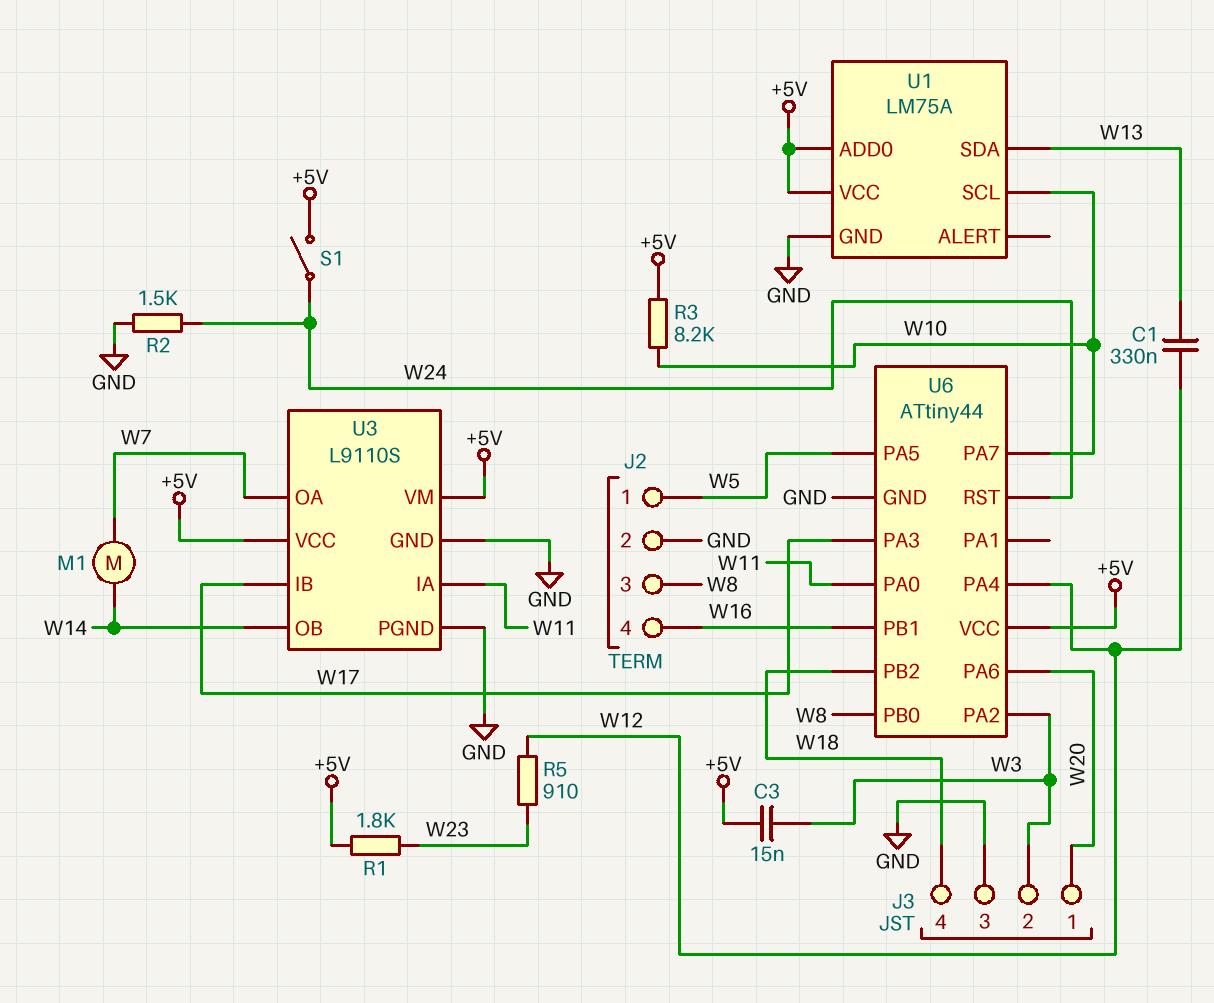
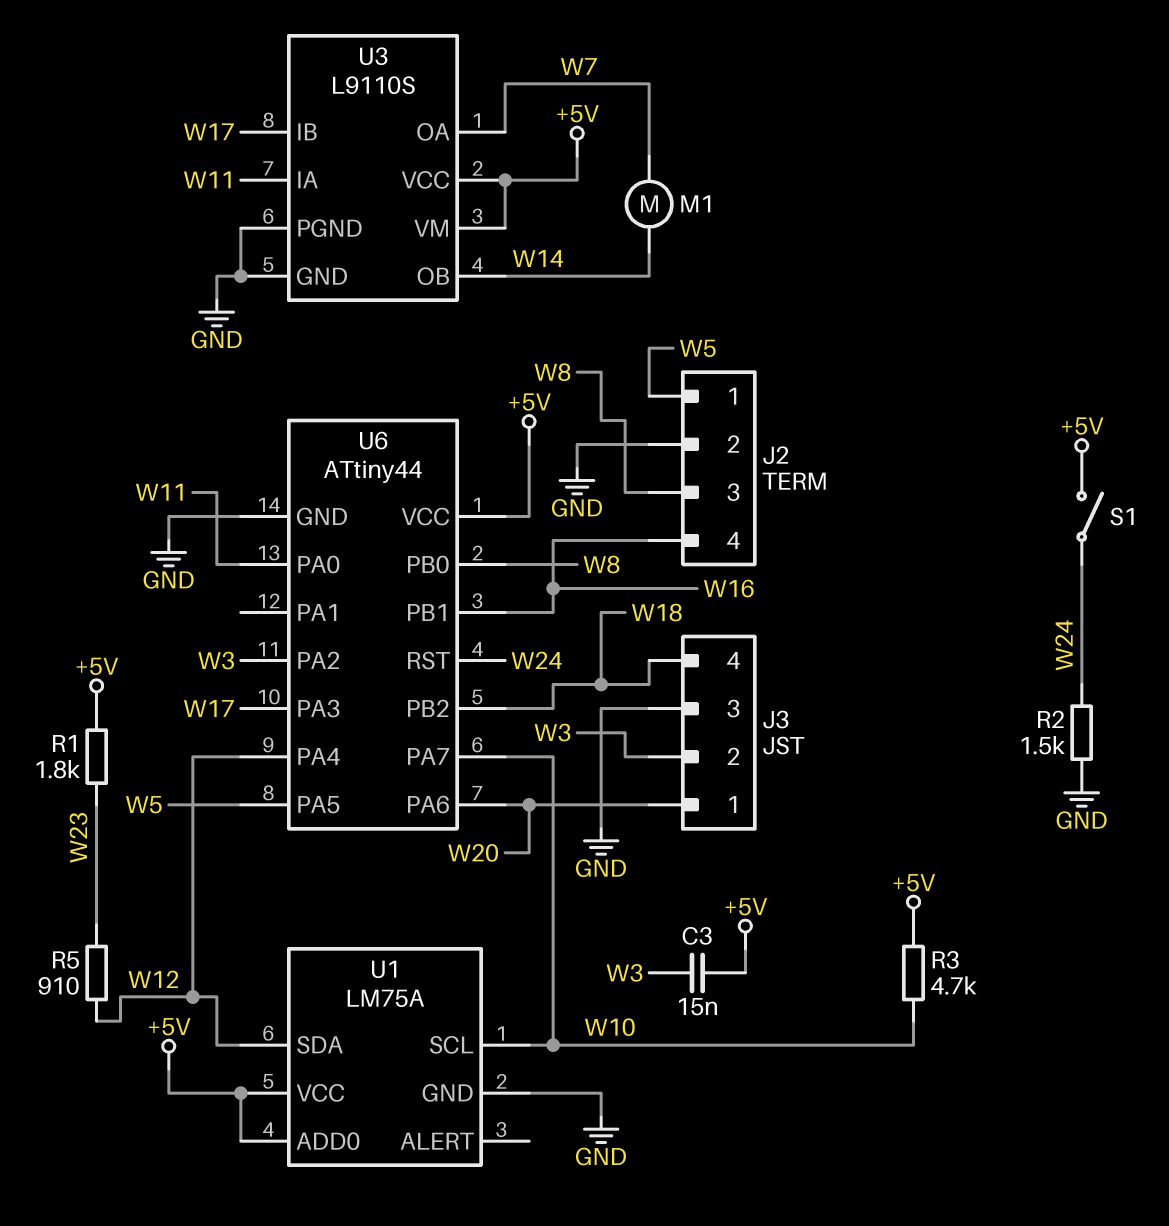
C1: 330nF (W12, W13) -> none
R3: 8.2k (+5V, W10) -> 4.7k (+5V, W10)
U1 pin SDA: W13 -> W12

